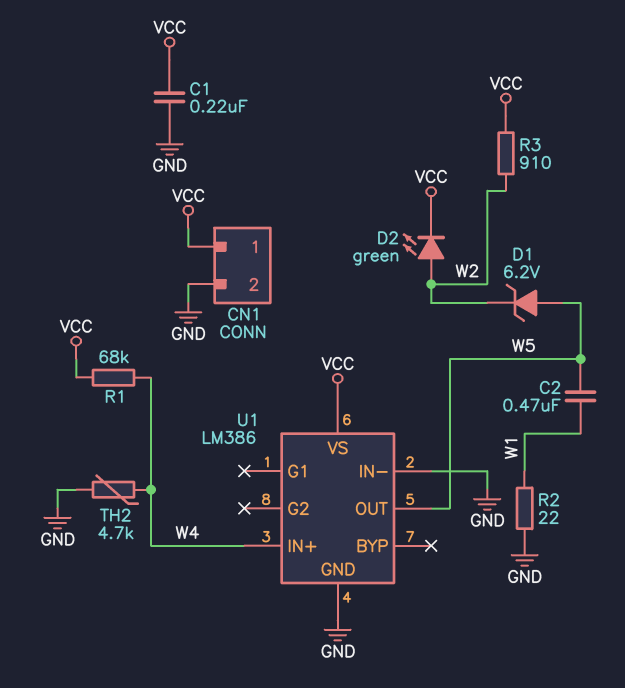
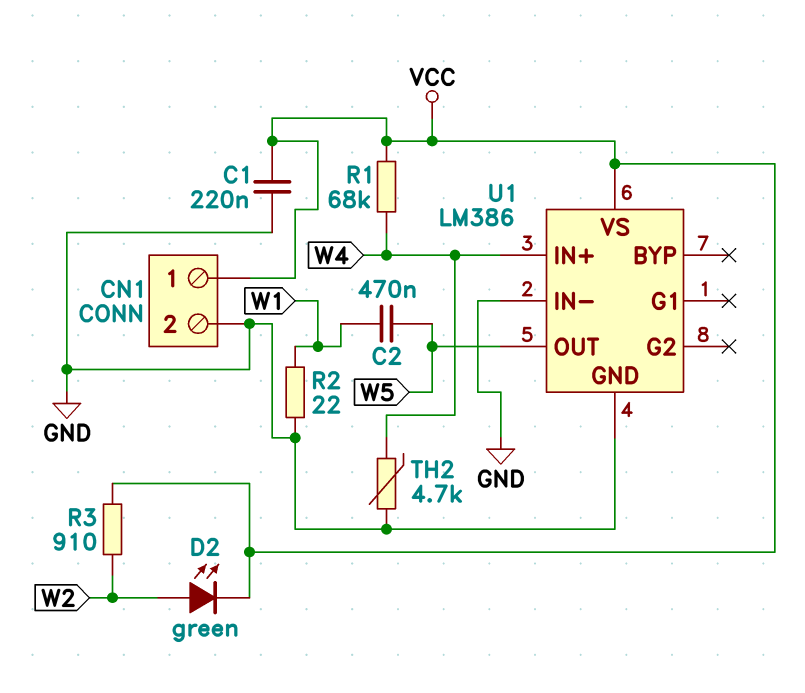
D1: zener 6.2V (A W5, K W2) -> none

